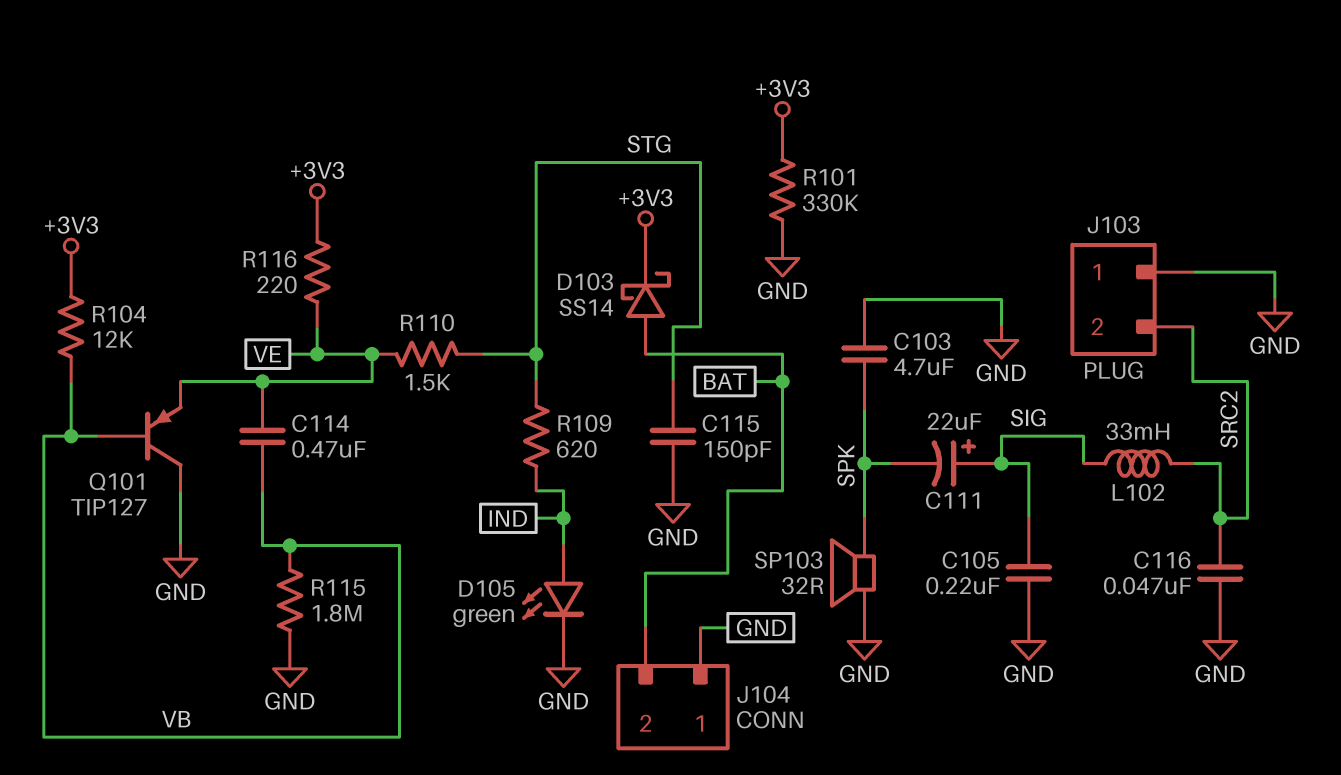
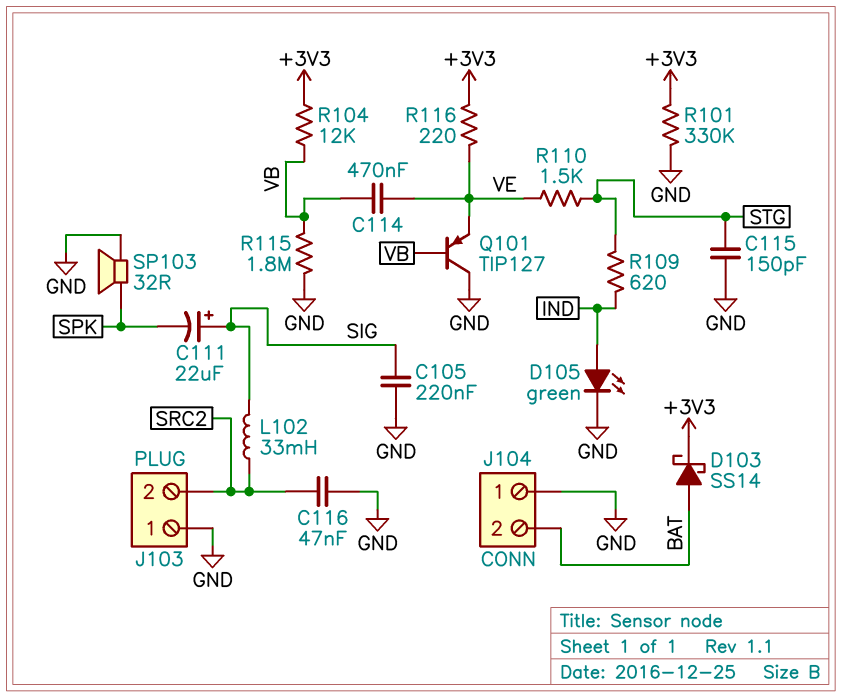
C103: 4.7uF (GND, SPK) -> none

